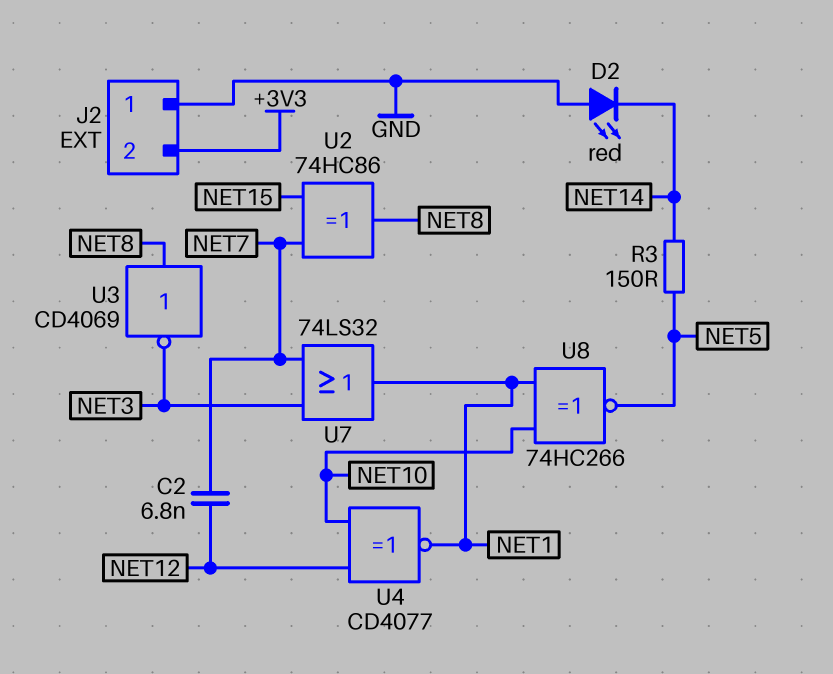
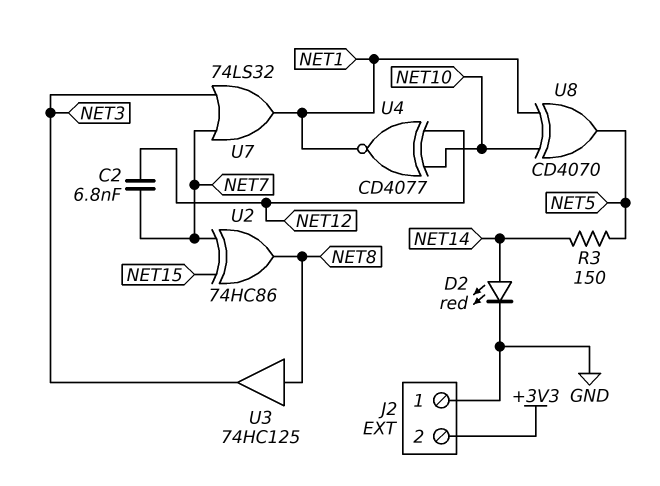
D2: LED red (A GND, K NET14) -> LED red (A NET14, K GND)
U3: NOT CD4069 (in NET8, out NET3) -> buffer 74HC125 (in NET8, out NET3)
U8: XNOR 74HC266 (in NET1, in NET10, out NET5) -> XOR CD4070 (in NET1, in NET10, out NET5)

